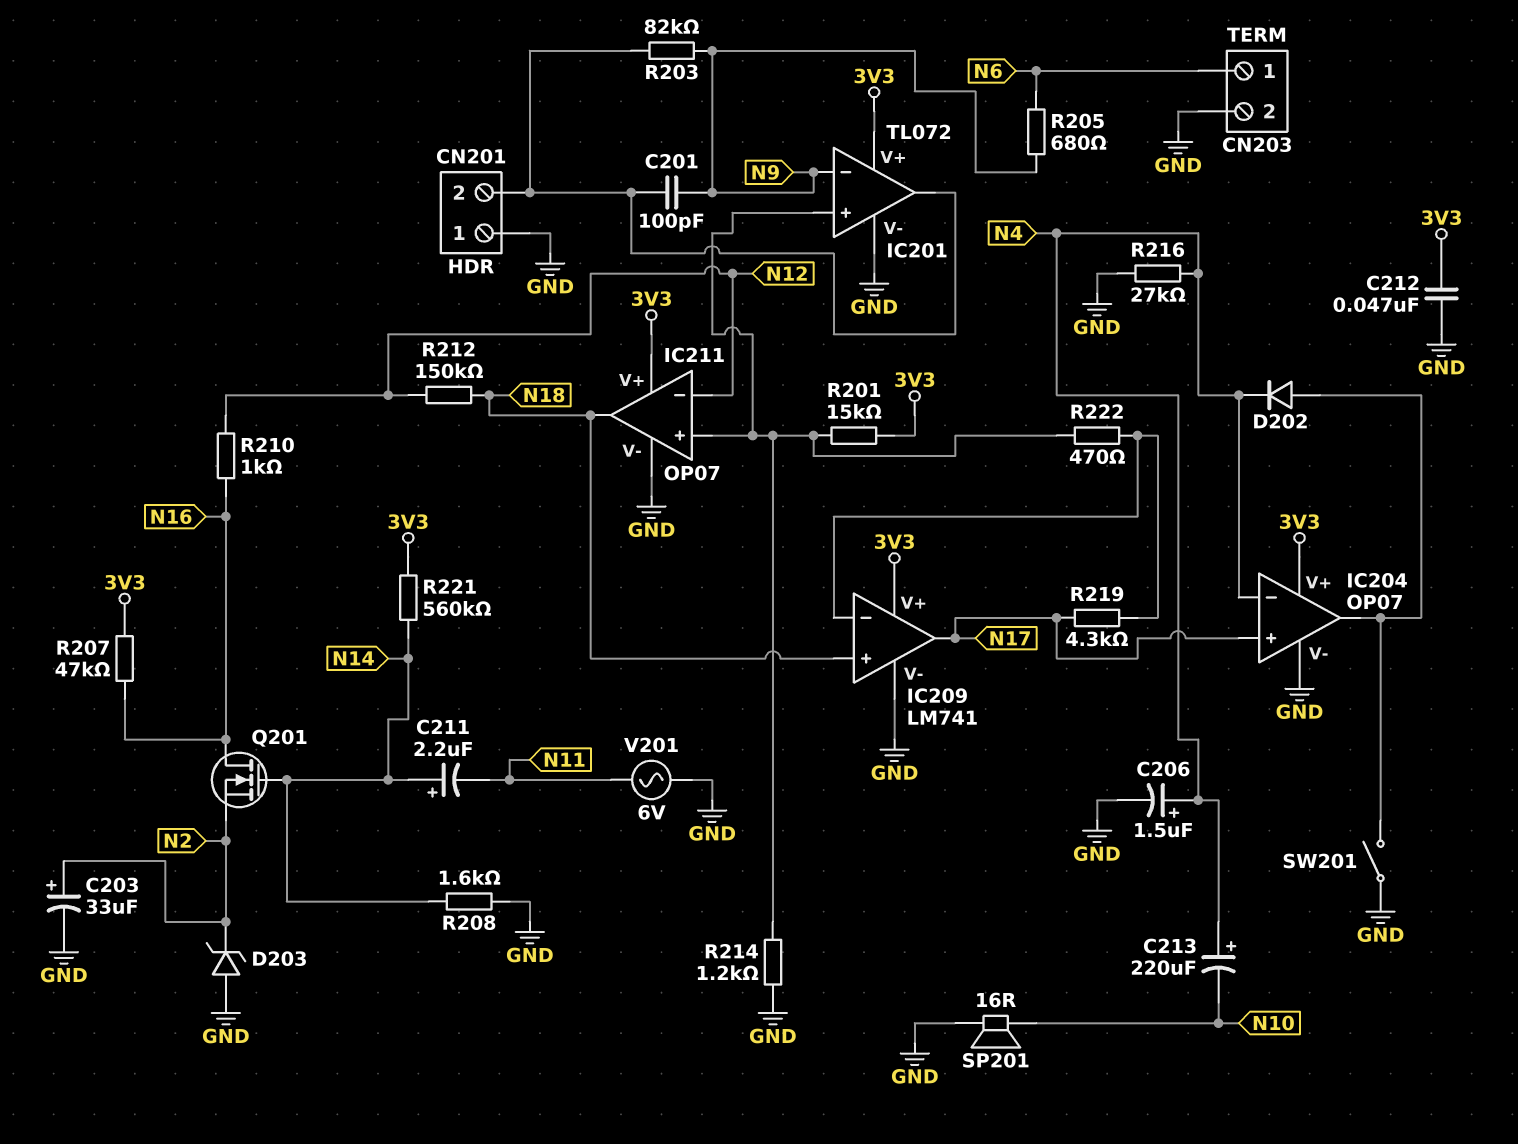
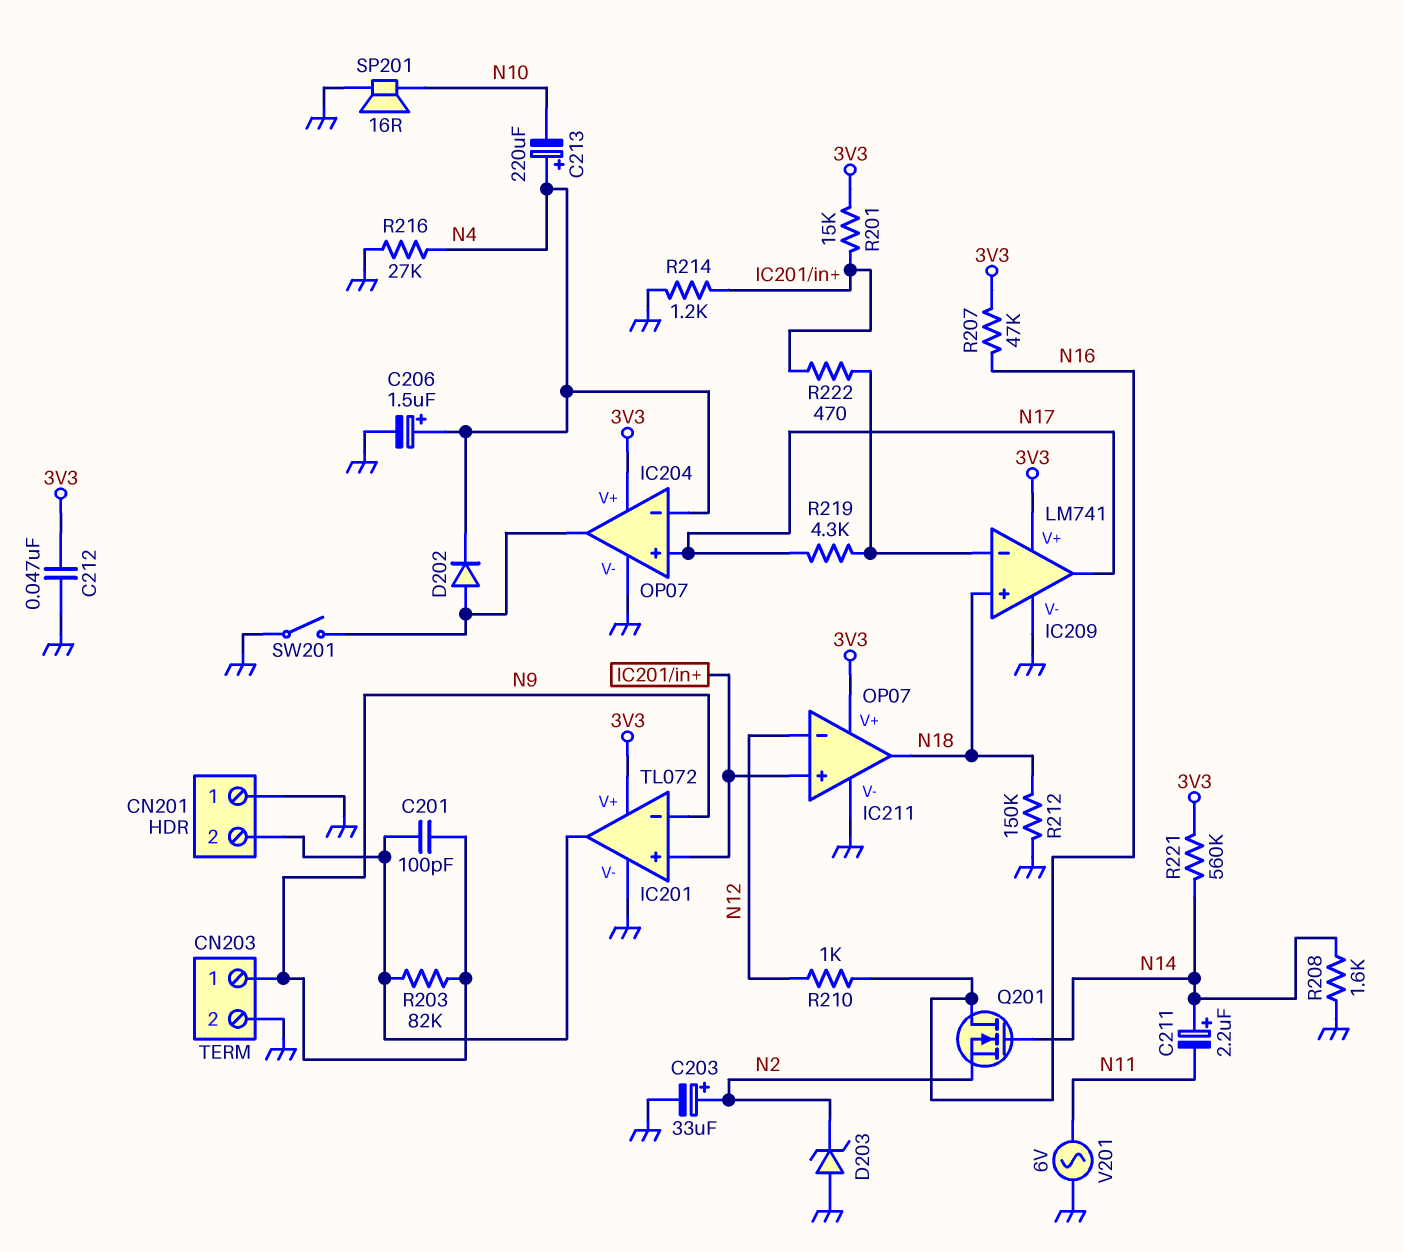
CN203 pin 1: N6 -> N9
R205: 680 (N6, N9) -> none
R212: 150k (N12, N18) -> 150k (GND, N18)

